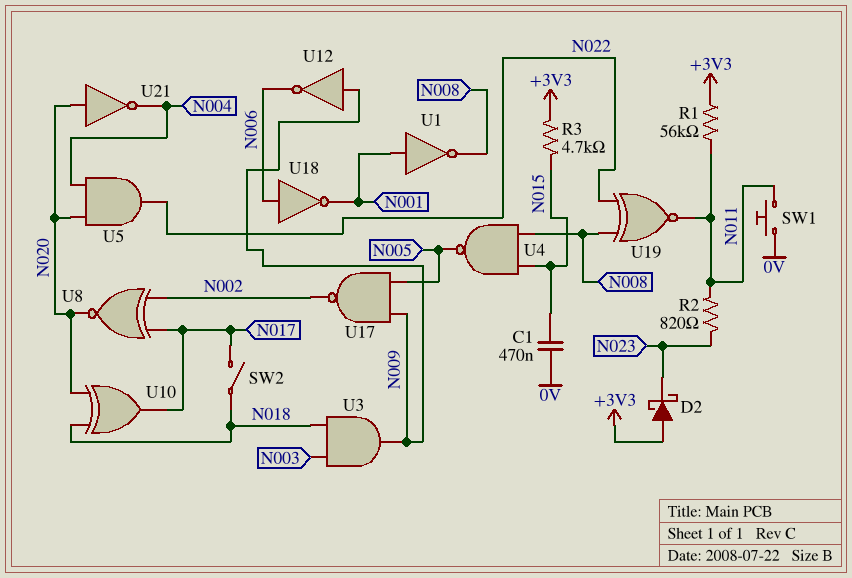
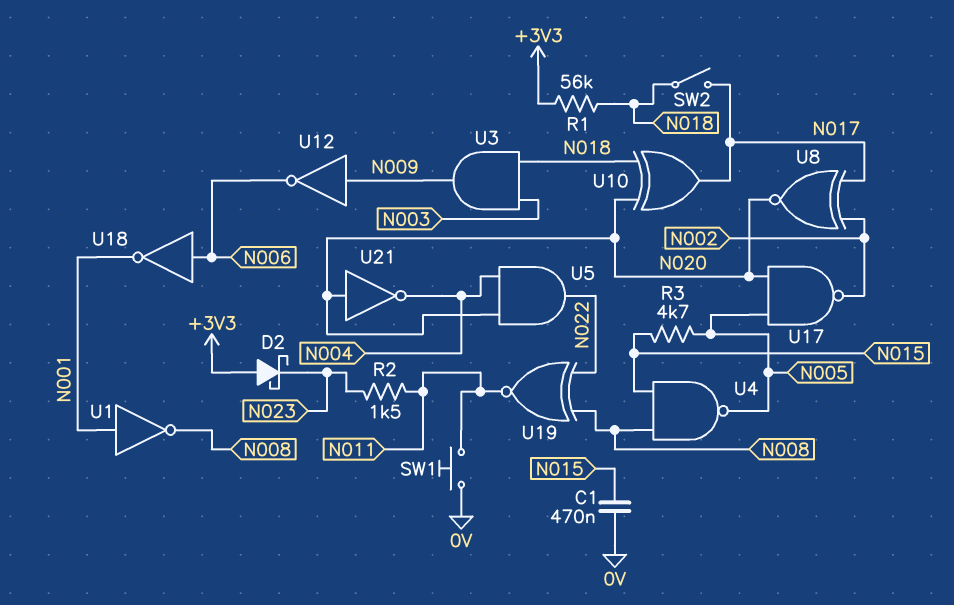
R1: 56k (+3V3, N011) -> 56k (+3V3, N018)
R2: 820 (N011, N023) -> 1.5k (N011, N023)
R3: 4.7k (+3V3, N015) -> 4.7k (N005, N015)
U17: NAND (in N005, in N009, out N002) -> NAND (in N005, in N020, out N002)

